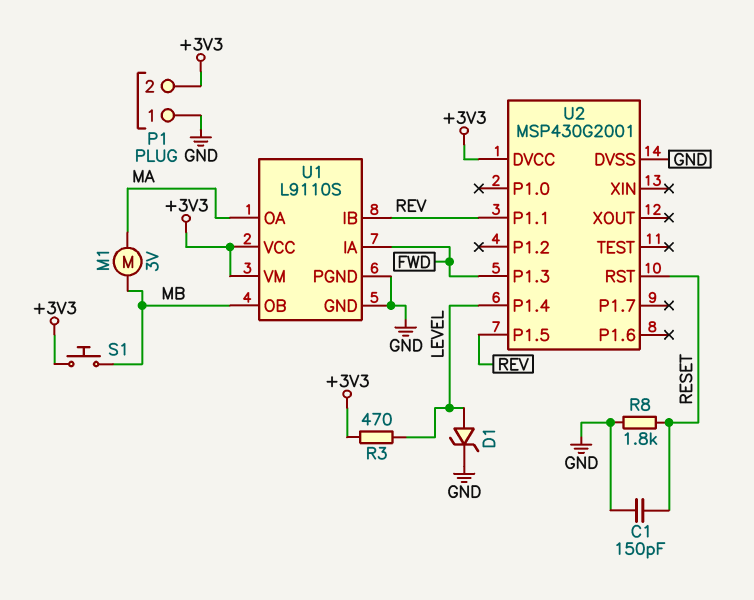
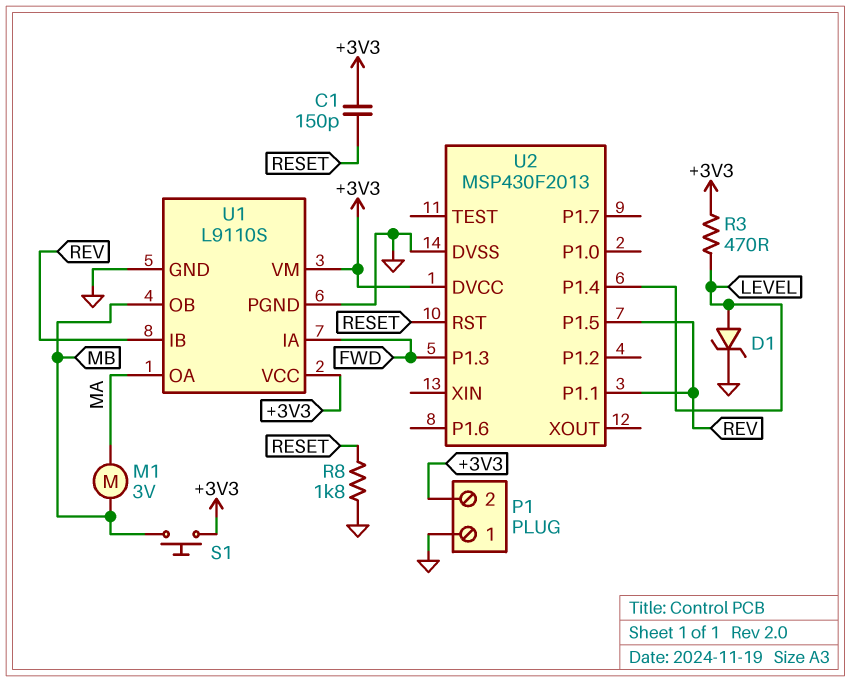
C1: 150pF (GND, RESET) -> 150pF (+3V3, RESET)
U2: MSP430G2001 -> MSP430F2013

